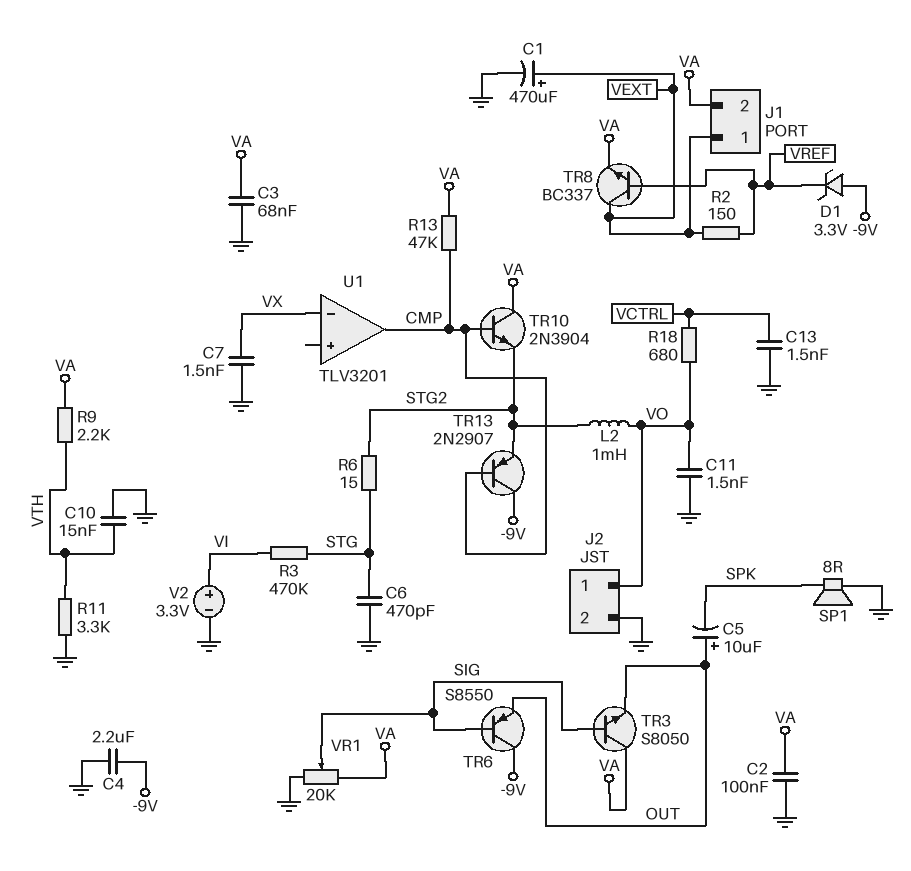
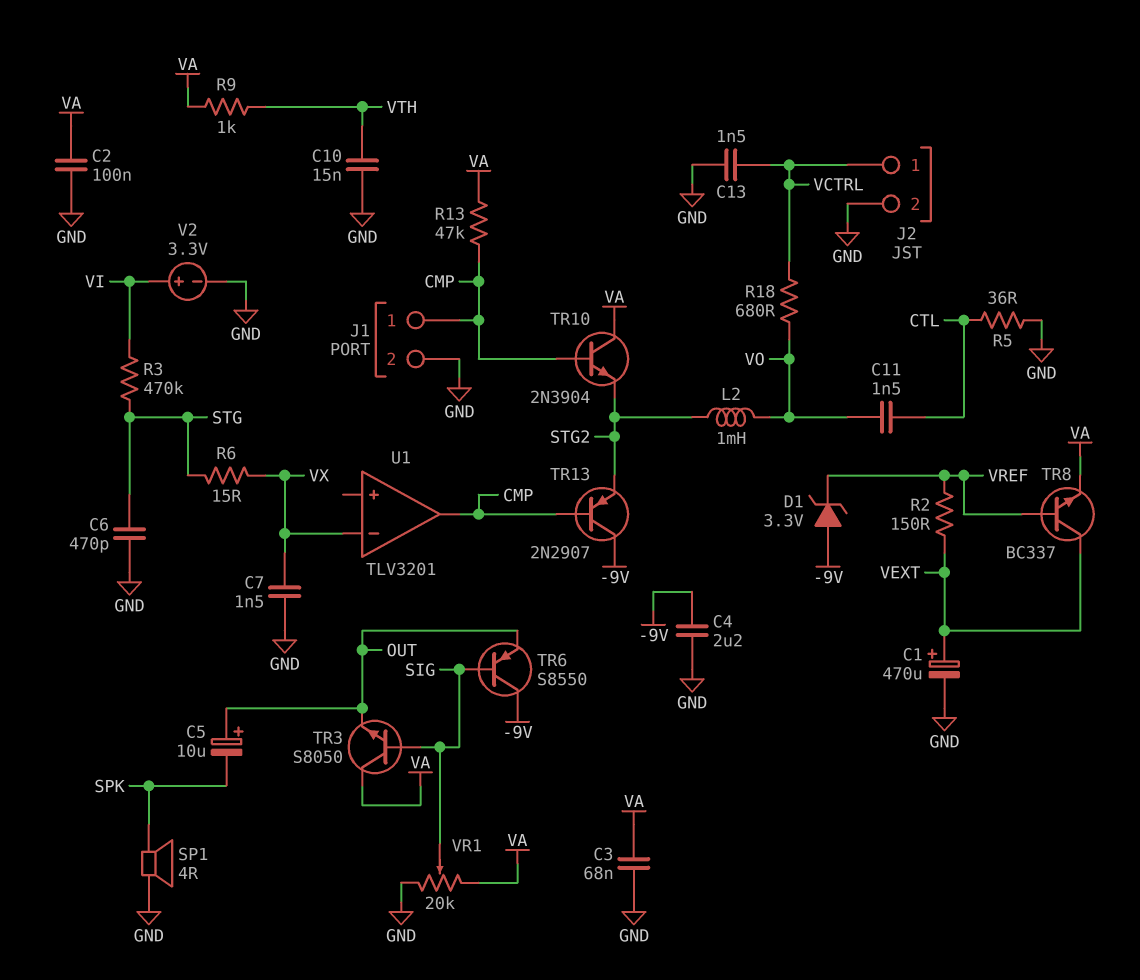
C11: 1.5nF (GND, VO) -> 1.5nF (CTL, VO)
J1 pin 1: VEXT -> CMP
J1 pin 2: VA -> GND
J2 pin 1: VO -> VCTRL
R5: none -> 36 (CTL, GND)
R6: 15 (STG, STG2) -> 15 (STG, VX)
R9: 2.2k (VA, VTH) -> 1k (VA, VTH)
R11: 3.3k (GND, VTH) -> none
SP1: speaker 8R (GND, SPK) -> speaker 4R (GND, SPK)

